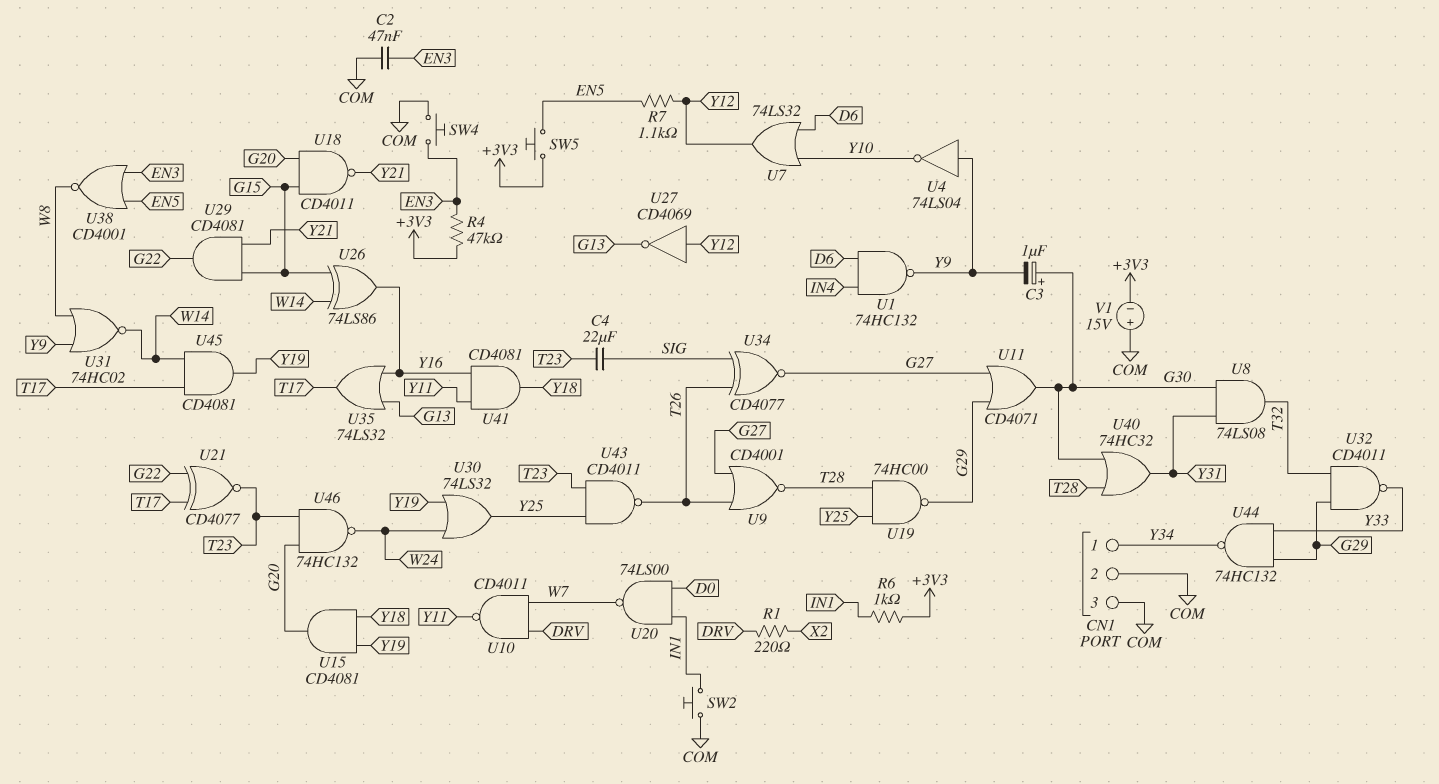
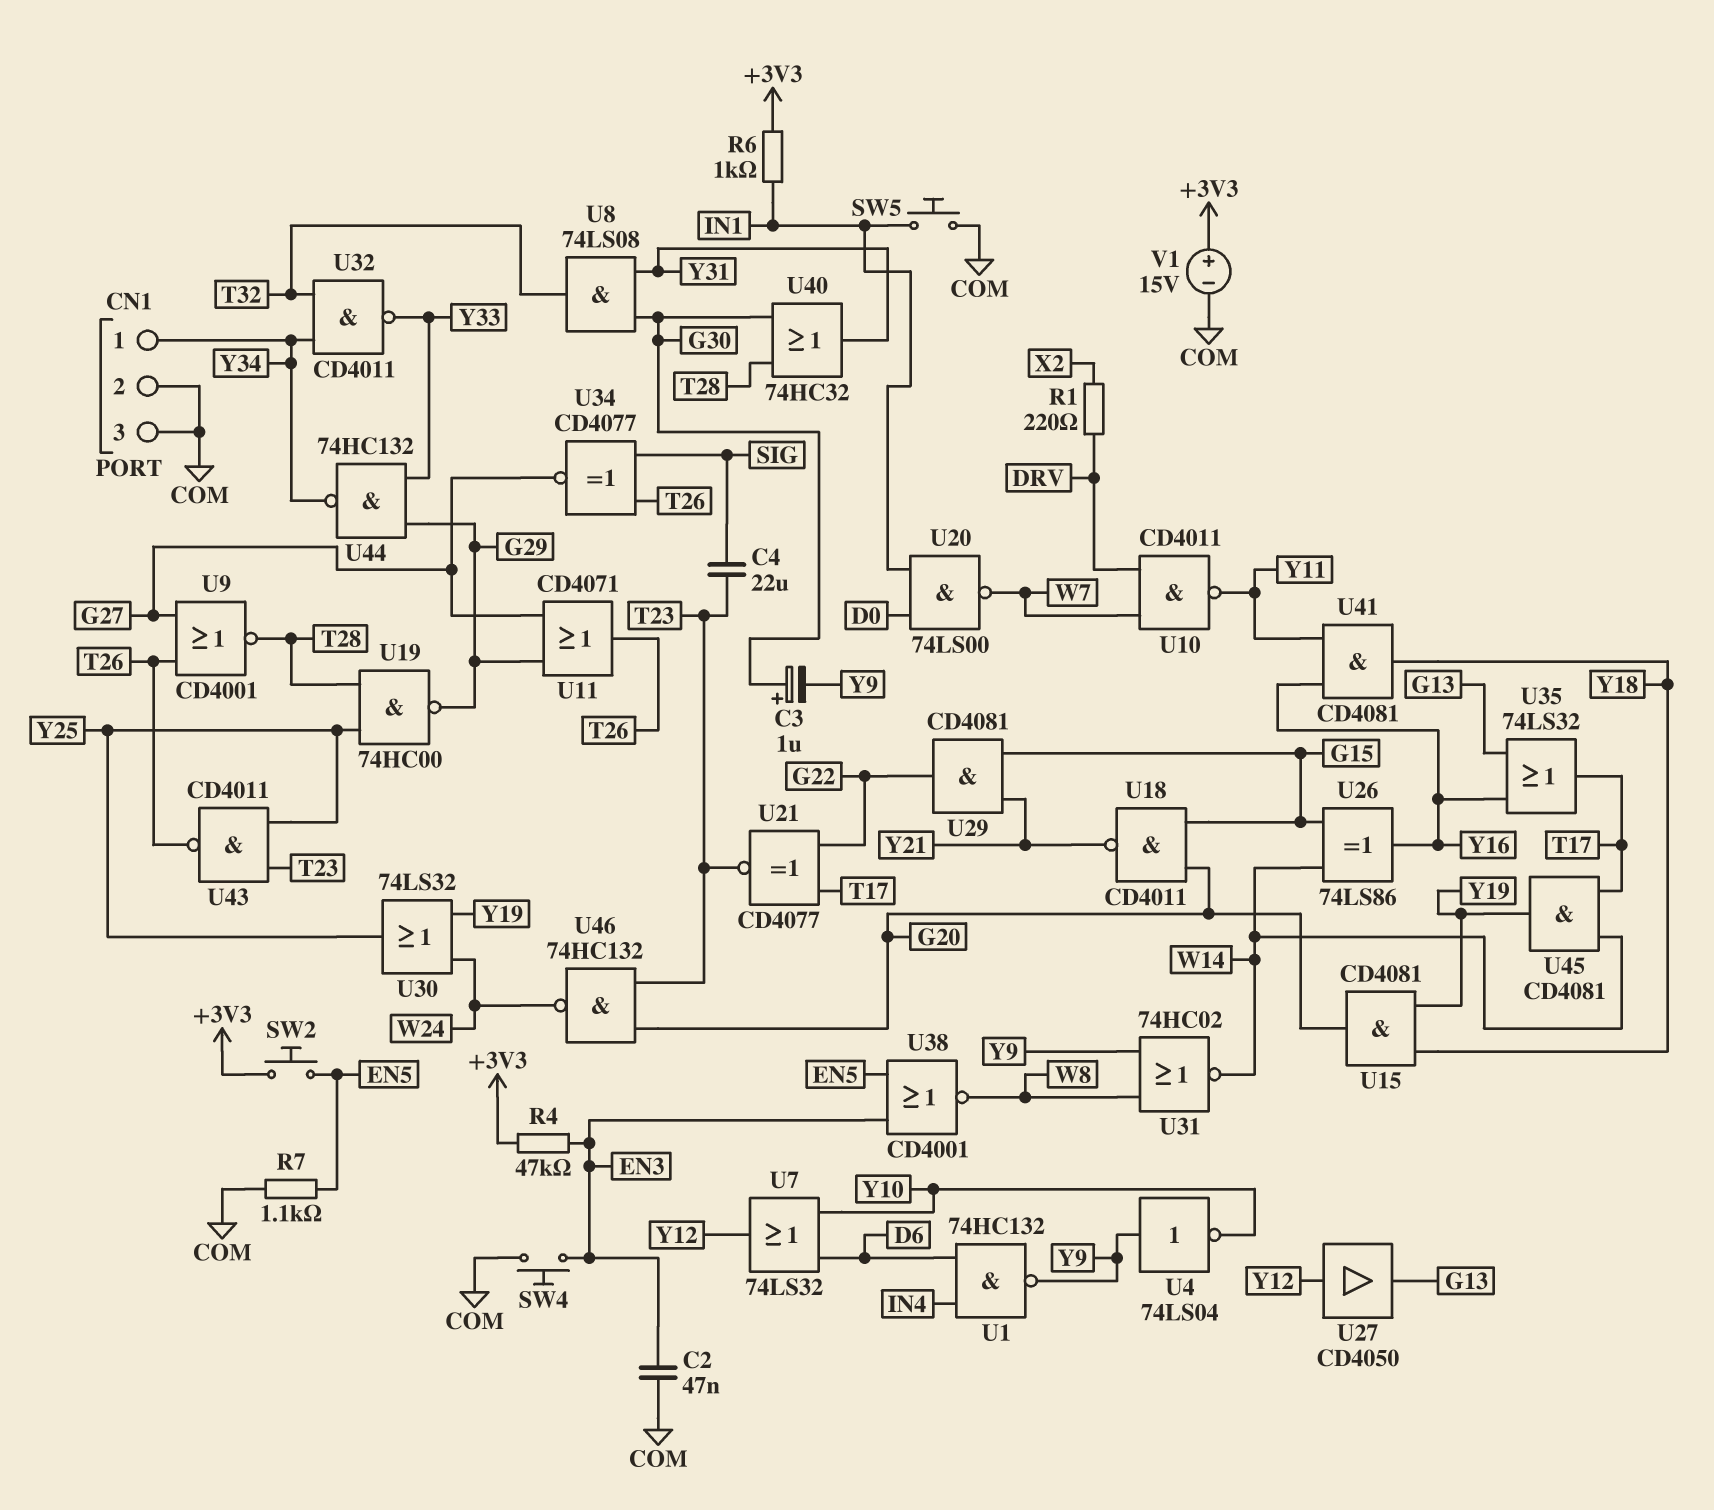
R7: 1.1k (EN5, Y12) -> 1.1k (COM, EN5)
SW2: button (COM, IN1) -> button (+3V3, EN5)
SW5: button (+3V3, EN5) -> button (COM, IN1)
U11: OR CD4071 (in G27, in G29, out G30) -> OR CD4071 (in G27, in G29, out T26)
U27: NOT CD4069 (in Y12, out G13) -> buffer CD4050 (in Y12, out G13)
U32: NAND CD4011 (in G29, in T32, out Y33) -> NAND CD4011 (in T32, in Y34, out Y33)
V1: 15V (plus COM, minus +3V3) -> 15V (plus +3V3, minus COM)

